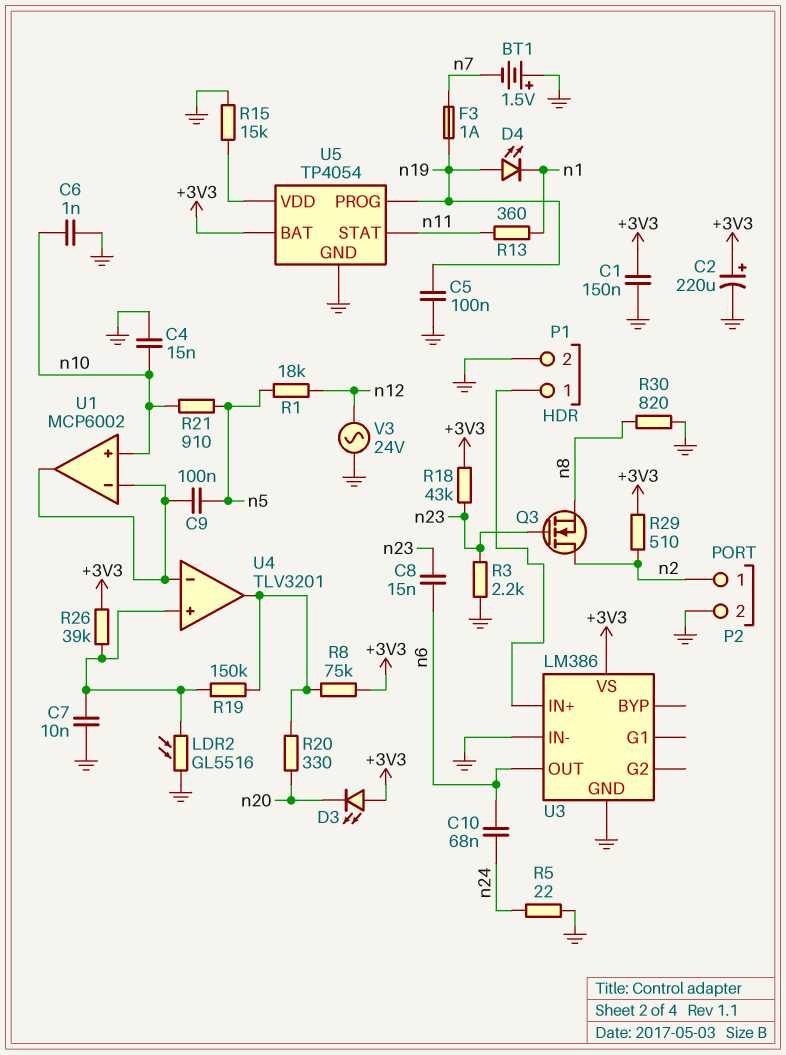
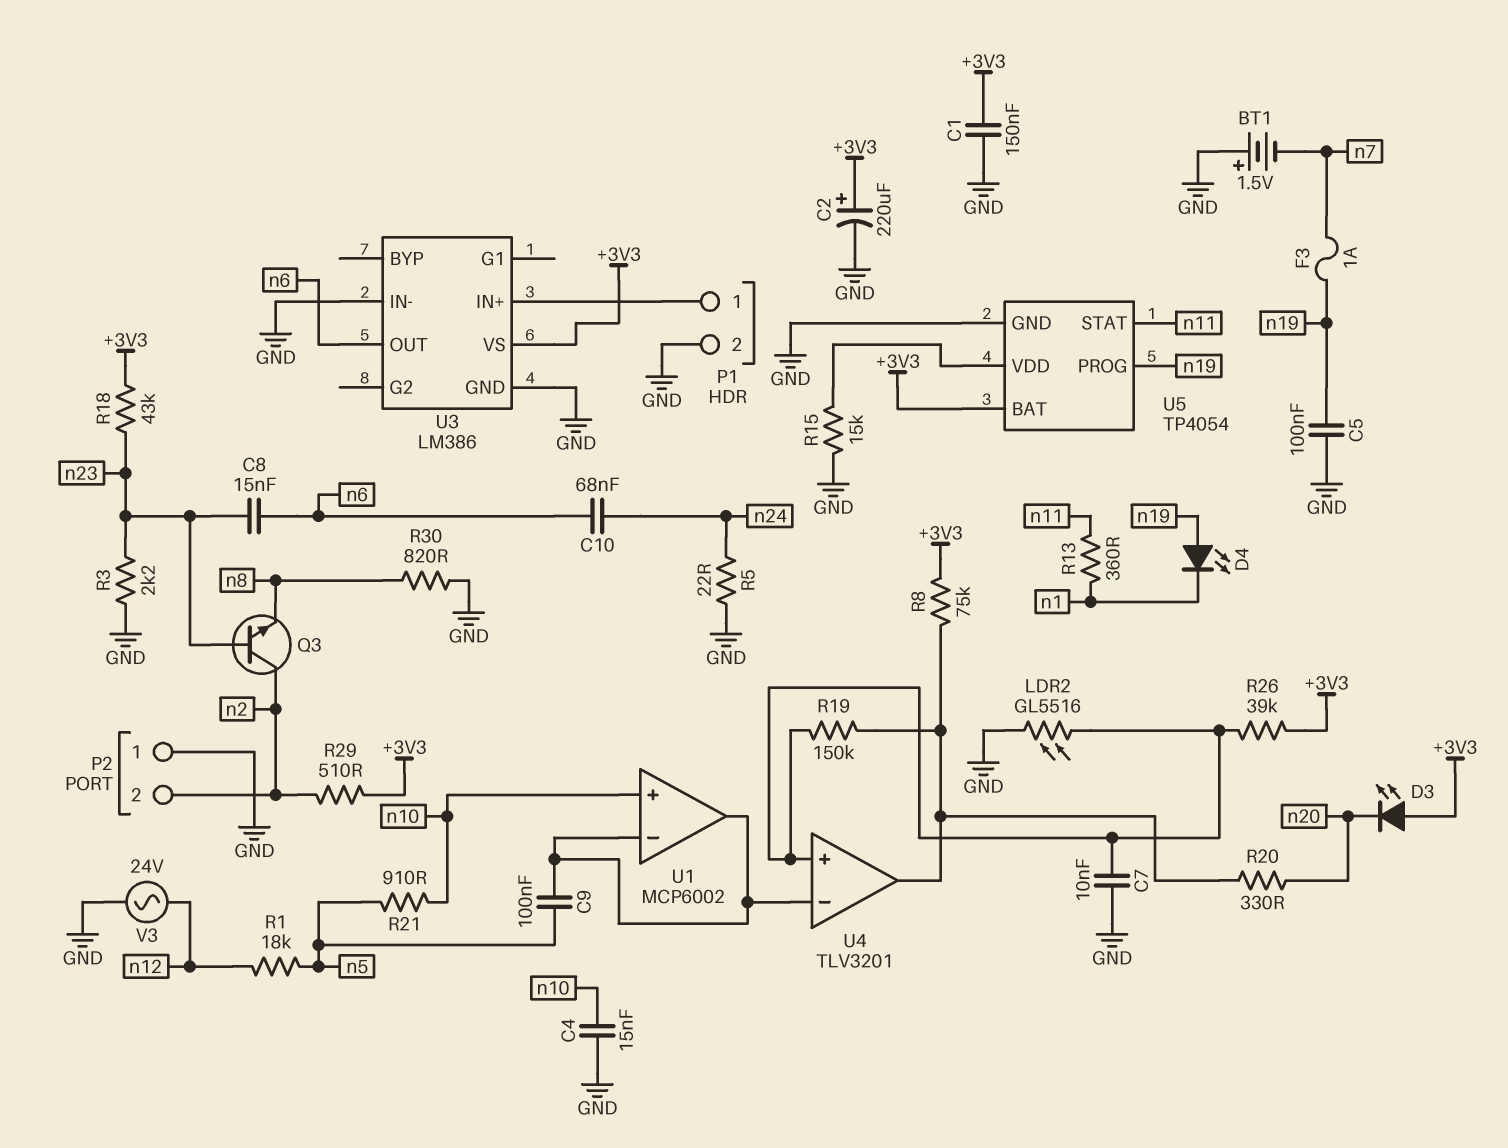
C6: 1nF (GND, n10) -> none
P2 pin 1: n2 -> GND
P2 pin 2: GND -> n2
Q3: NMOS (G n23, D n2, S n8) -> NPN (B n23, C n2, E n8)

